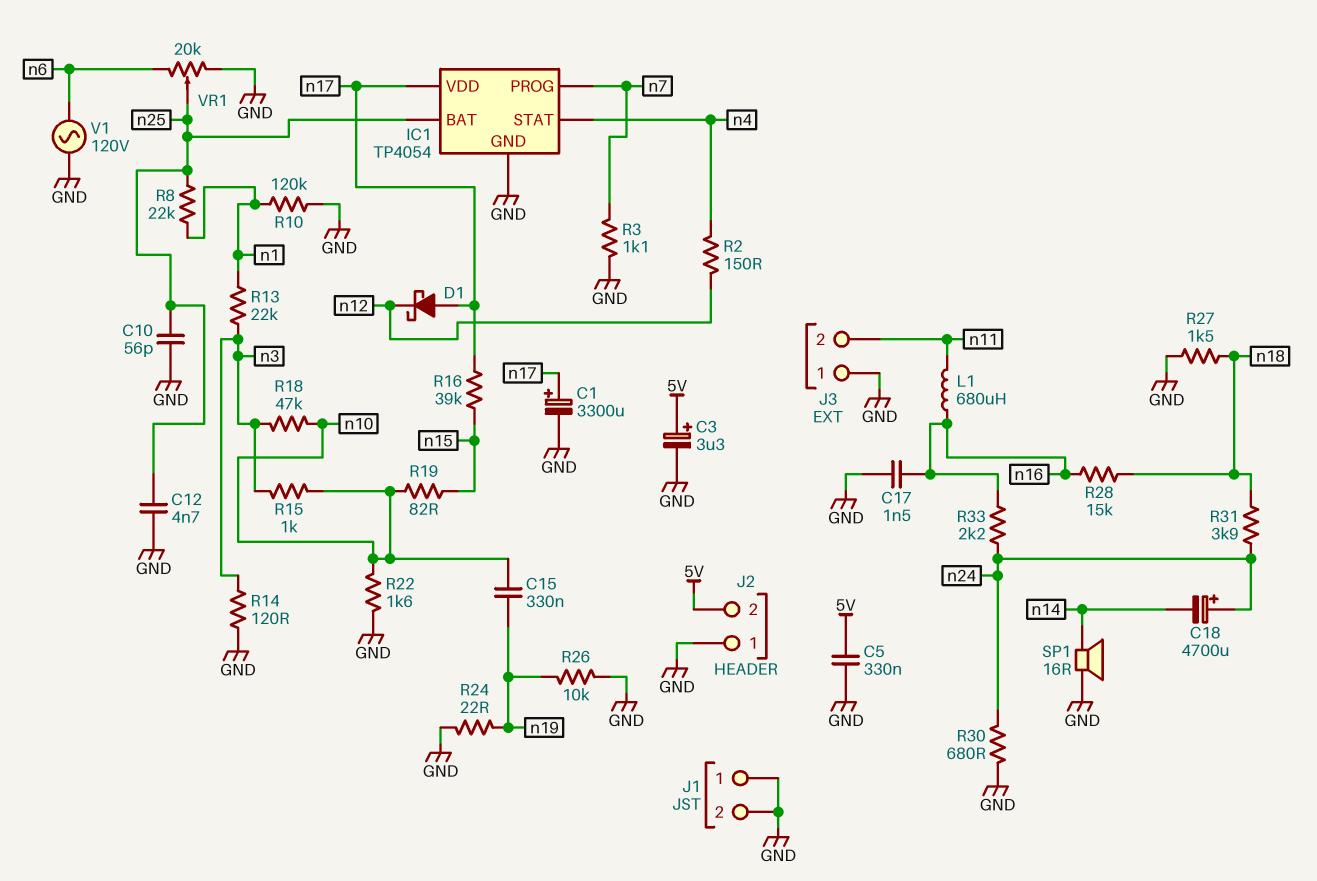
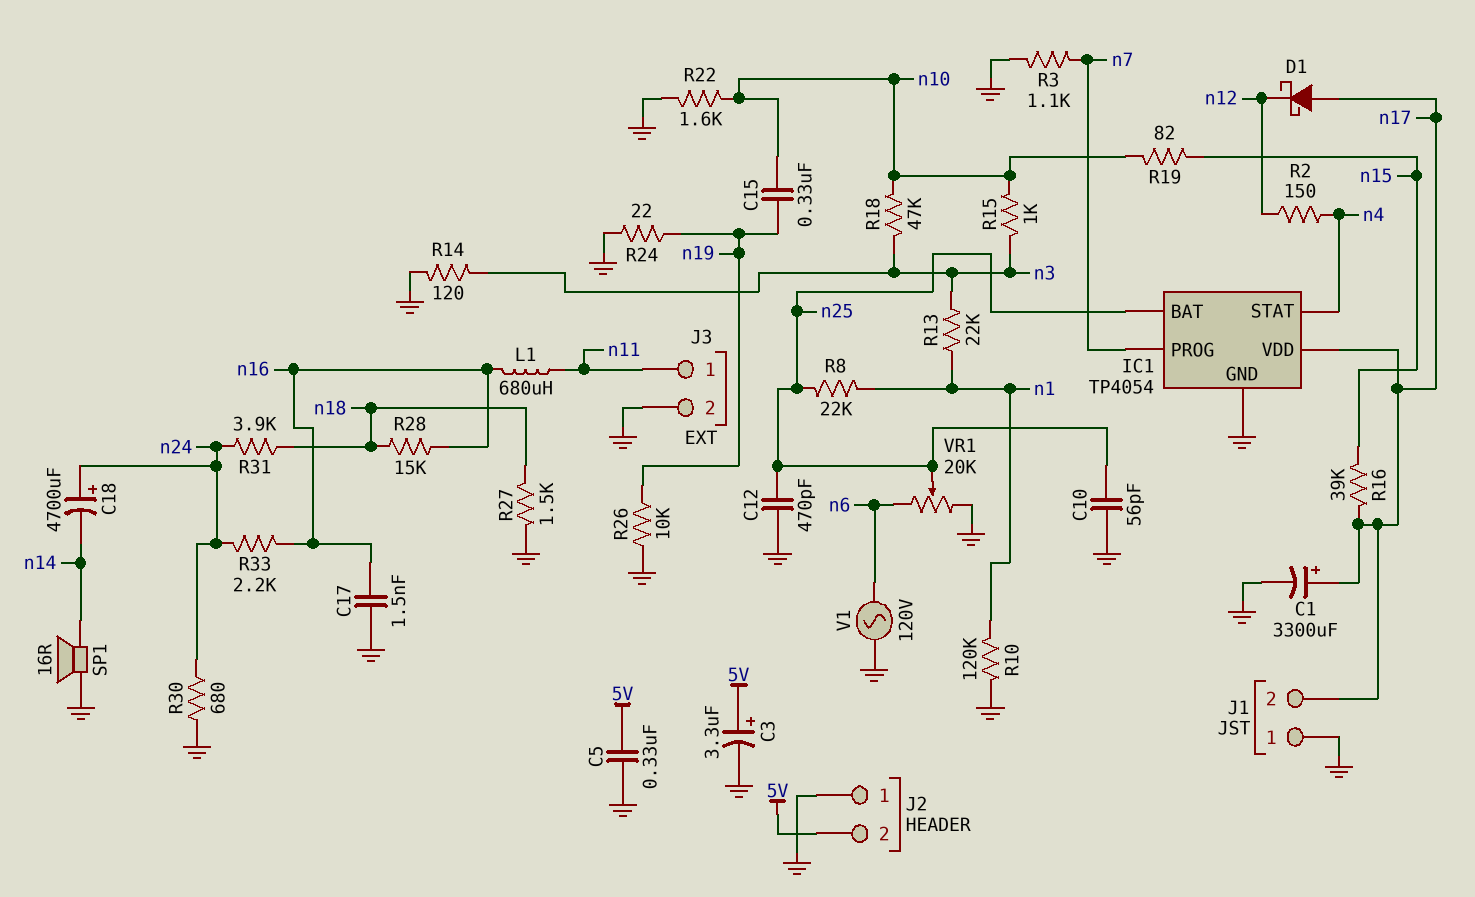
C12: 4.7nF (GND, n25) -> 470pF (GND, n25)
J1 pin 2: GND -> n17
J3 pin 1: GND -> n11
J3 pin 2: n11 -> GND

